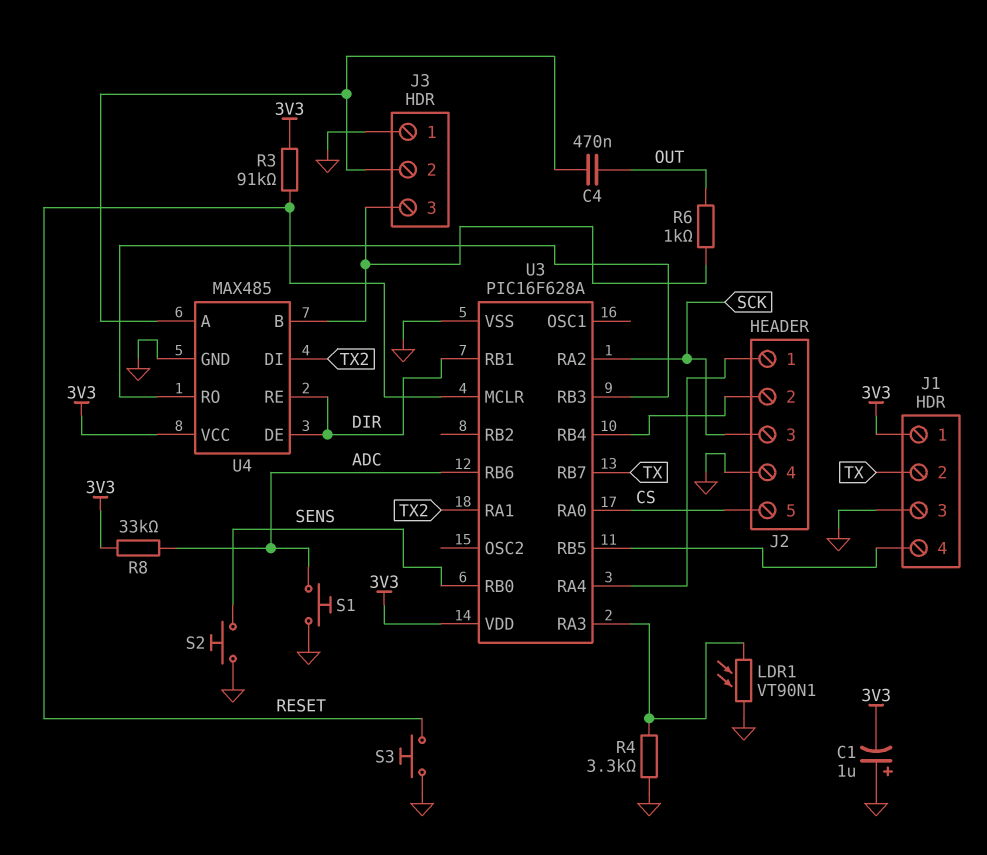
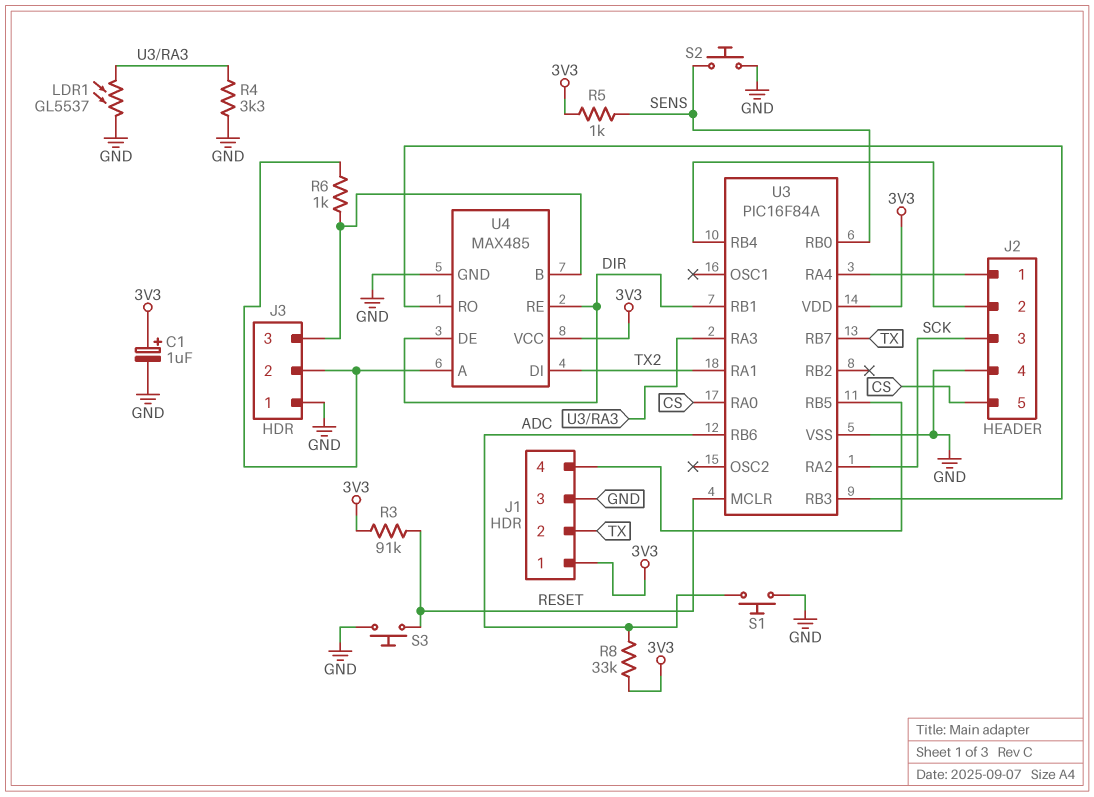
C1: 1uF (plus GND, minus 3V3) -> 1uF (plus 3V3, minus GND)
C4: 470nF (J3/2, OUT) -> none
LDR1: VT90N1 (GND, U3/RA3) -> GL5537 (GND, U3/RA3)
R5: none -> 1k (3V3, SENS)
R6: 1k (J3/3, OUT) -> 1k (J3/2, J3/3)
U3: PIC16F628A -> PIC16F84A

